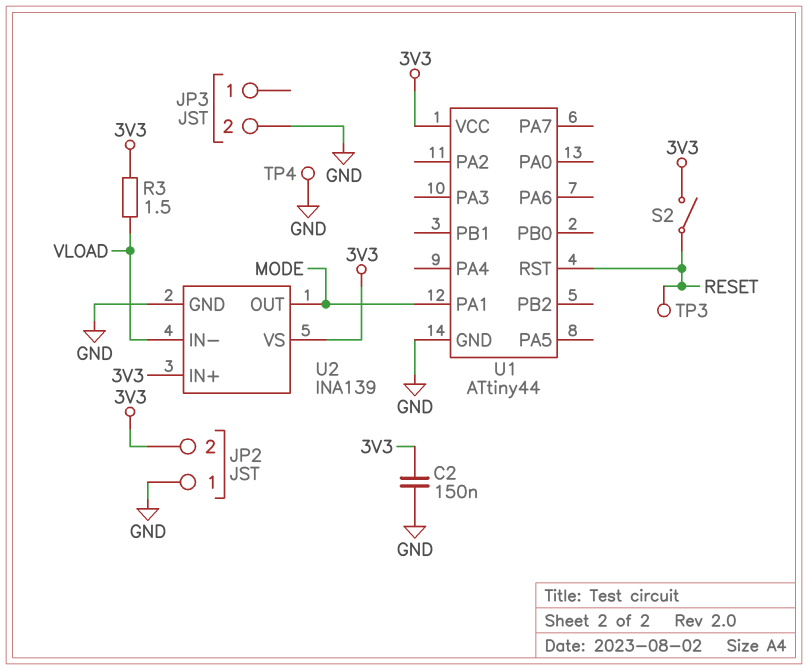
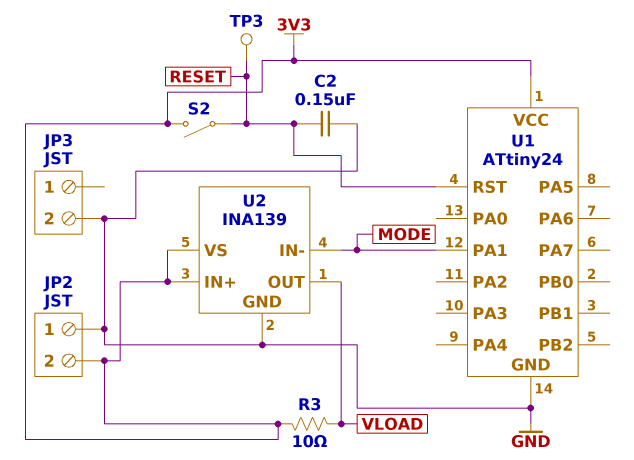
C2: 150nF (3V3, GND) -> 150nF (GND, RESET)
R3: 1.5 (3V3, VLOAD) -> 10 (3V3, VLOAD)
TP4: test point (GND) -> none
U1: ATtiny44 -> ATtiny24
U2 pin IN-: VLOAD -> MODE
U2 pin OUT: MODE -> VLOAD

